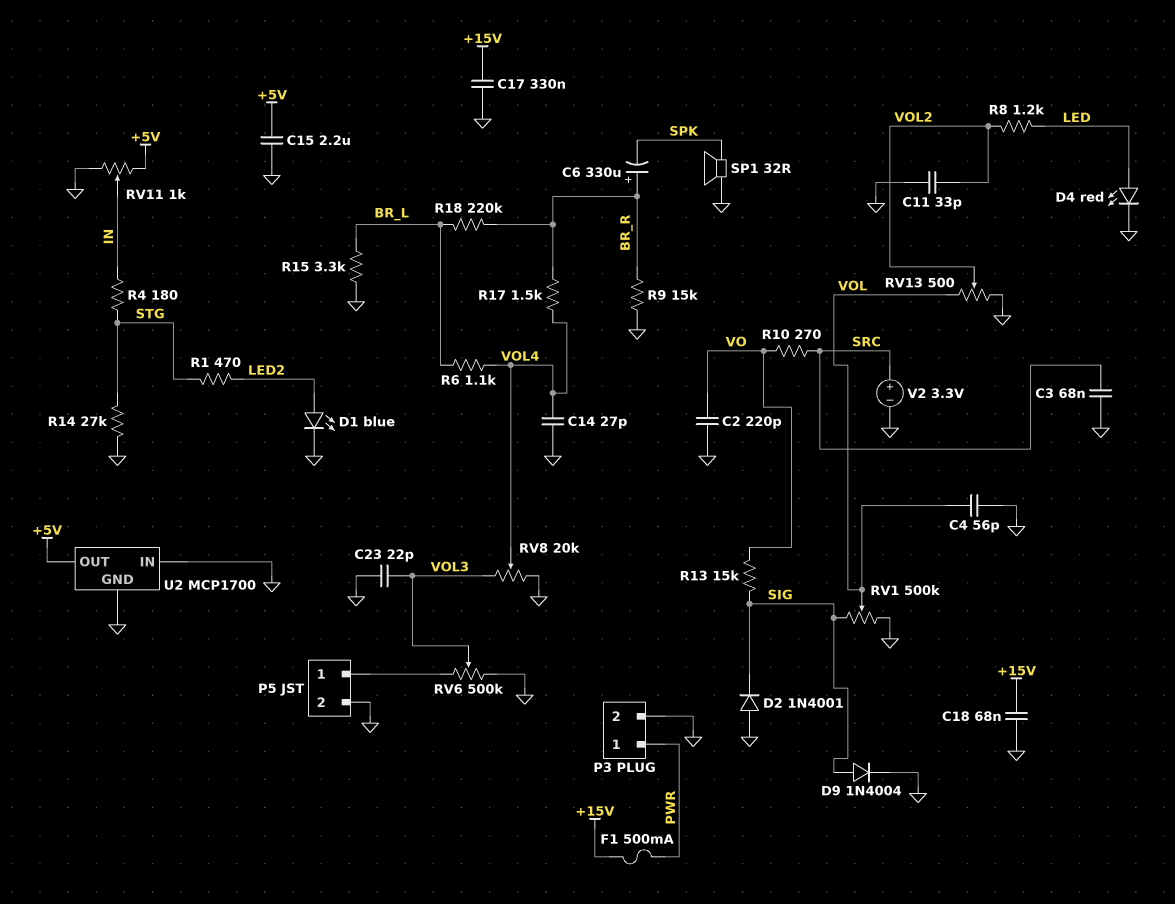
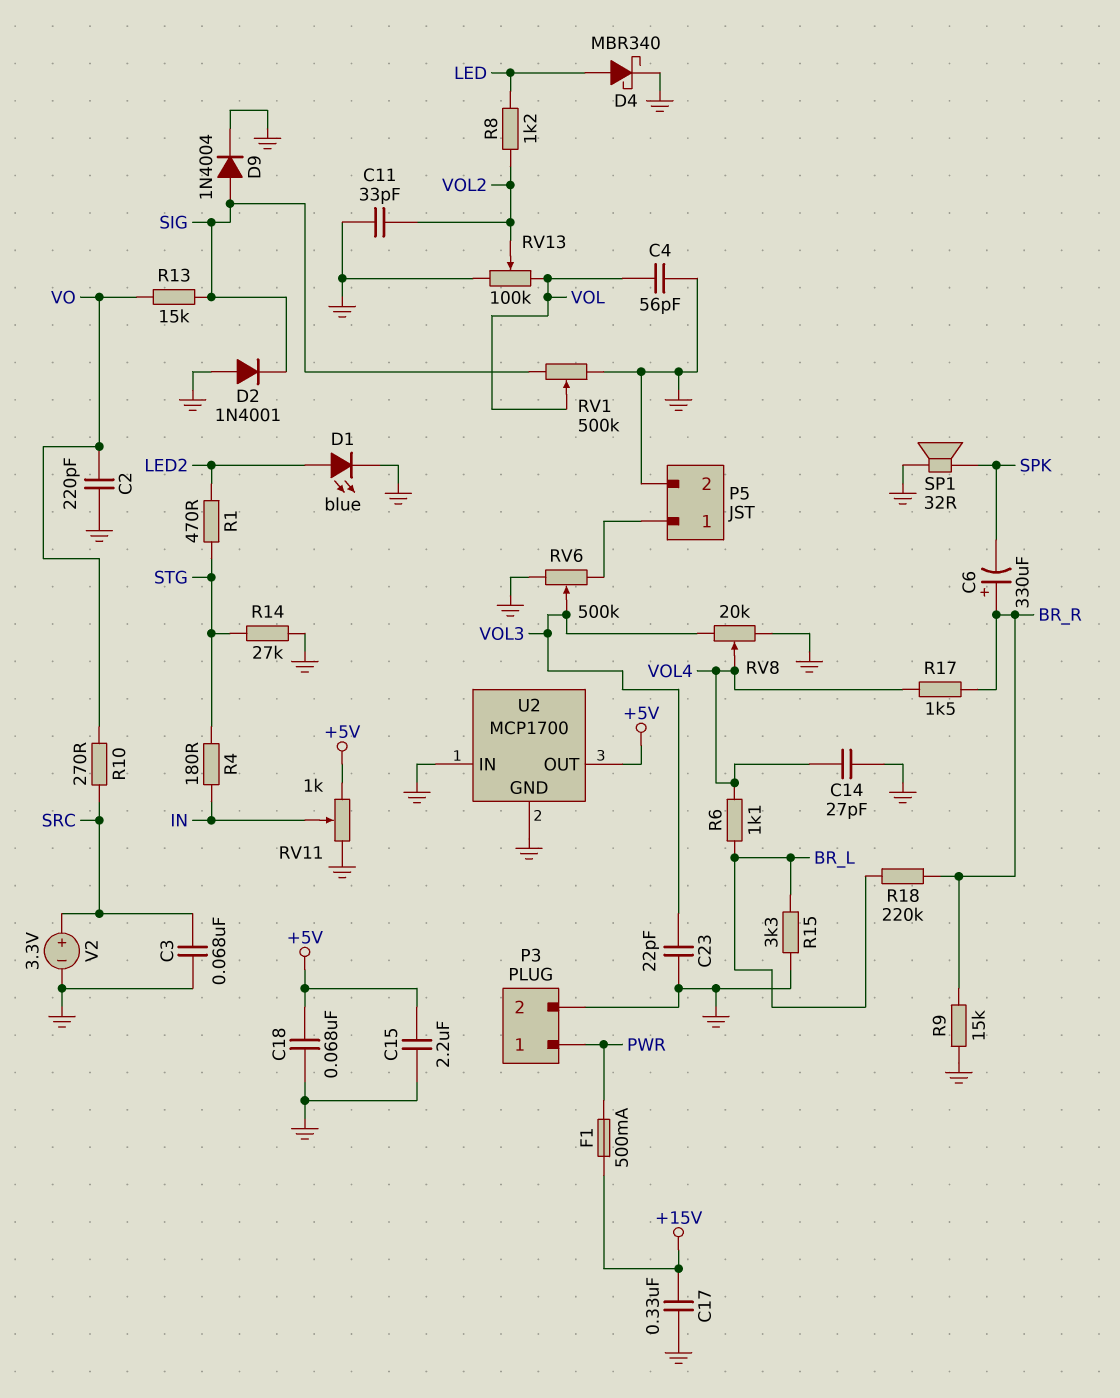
C18: 68nF (+15V, GND) -> 68nF (+5V, GND)
D4: LED red (A LED, K GND) -> schottky MBR340 (A LED, K GND)
RV13: 500 (GND, VOL, wiper VOL2) -> 100k (GND, VOL, wiper VOL2)

